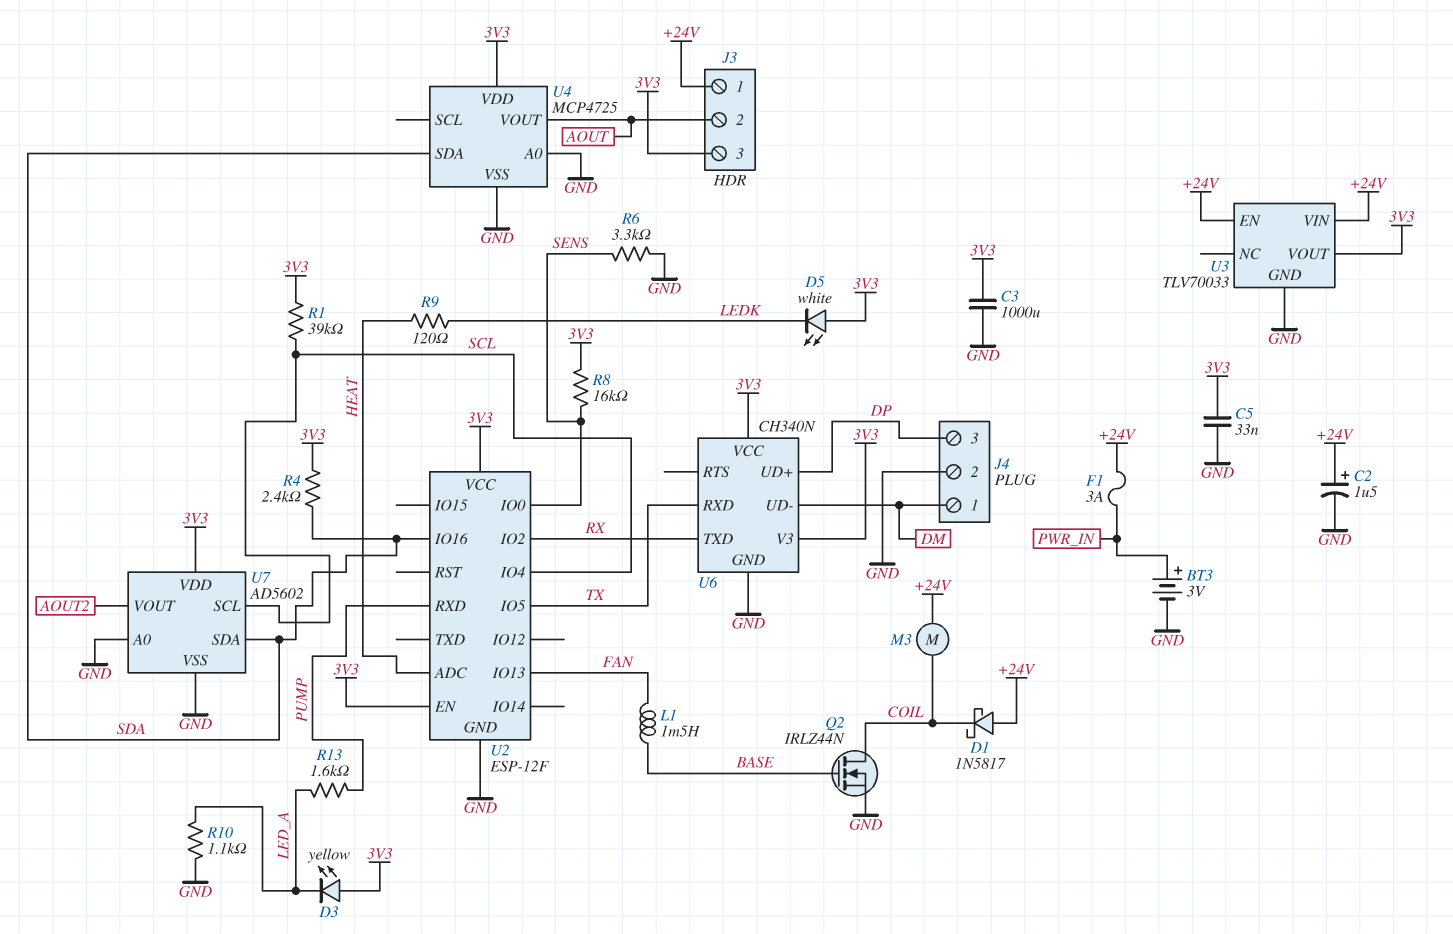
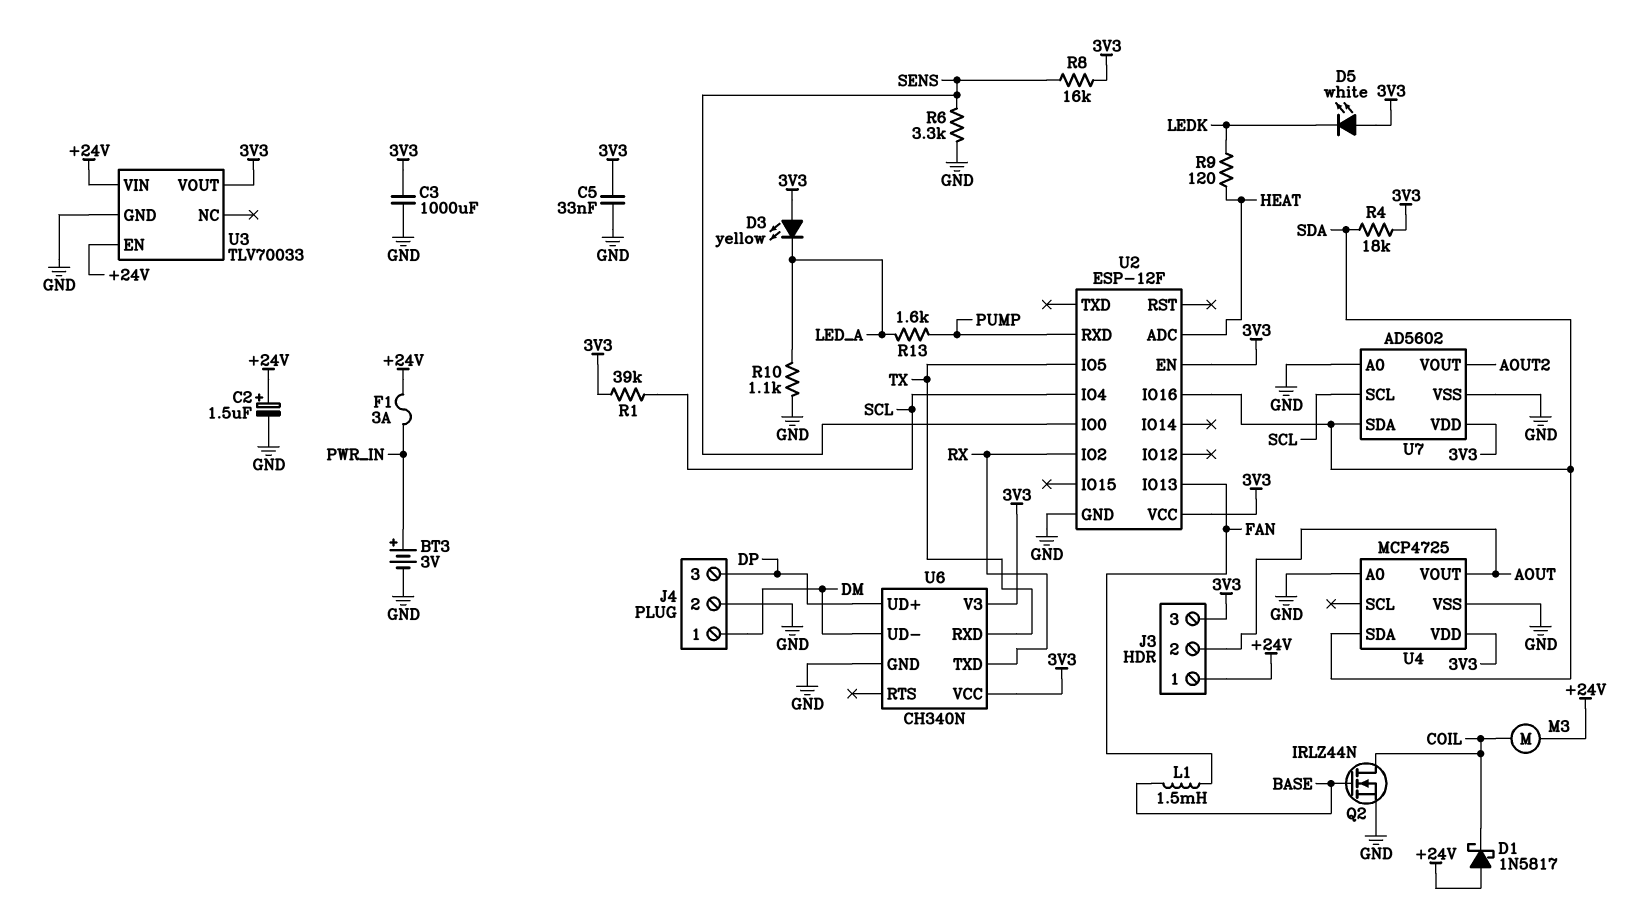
R4: 2.4k (3V3, SDA) -> 18k (3V3, SDA)

